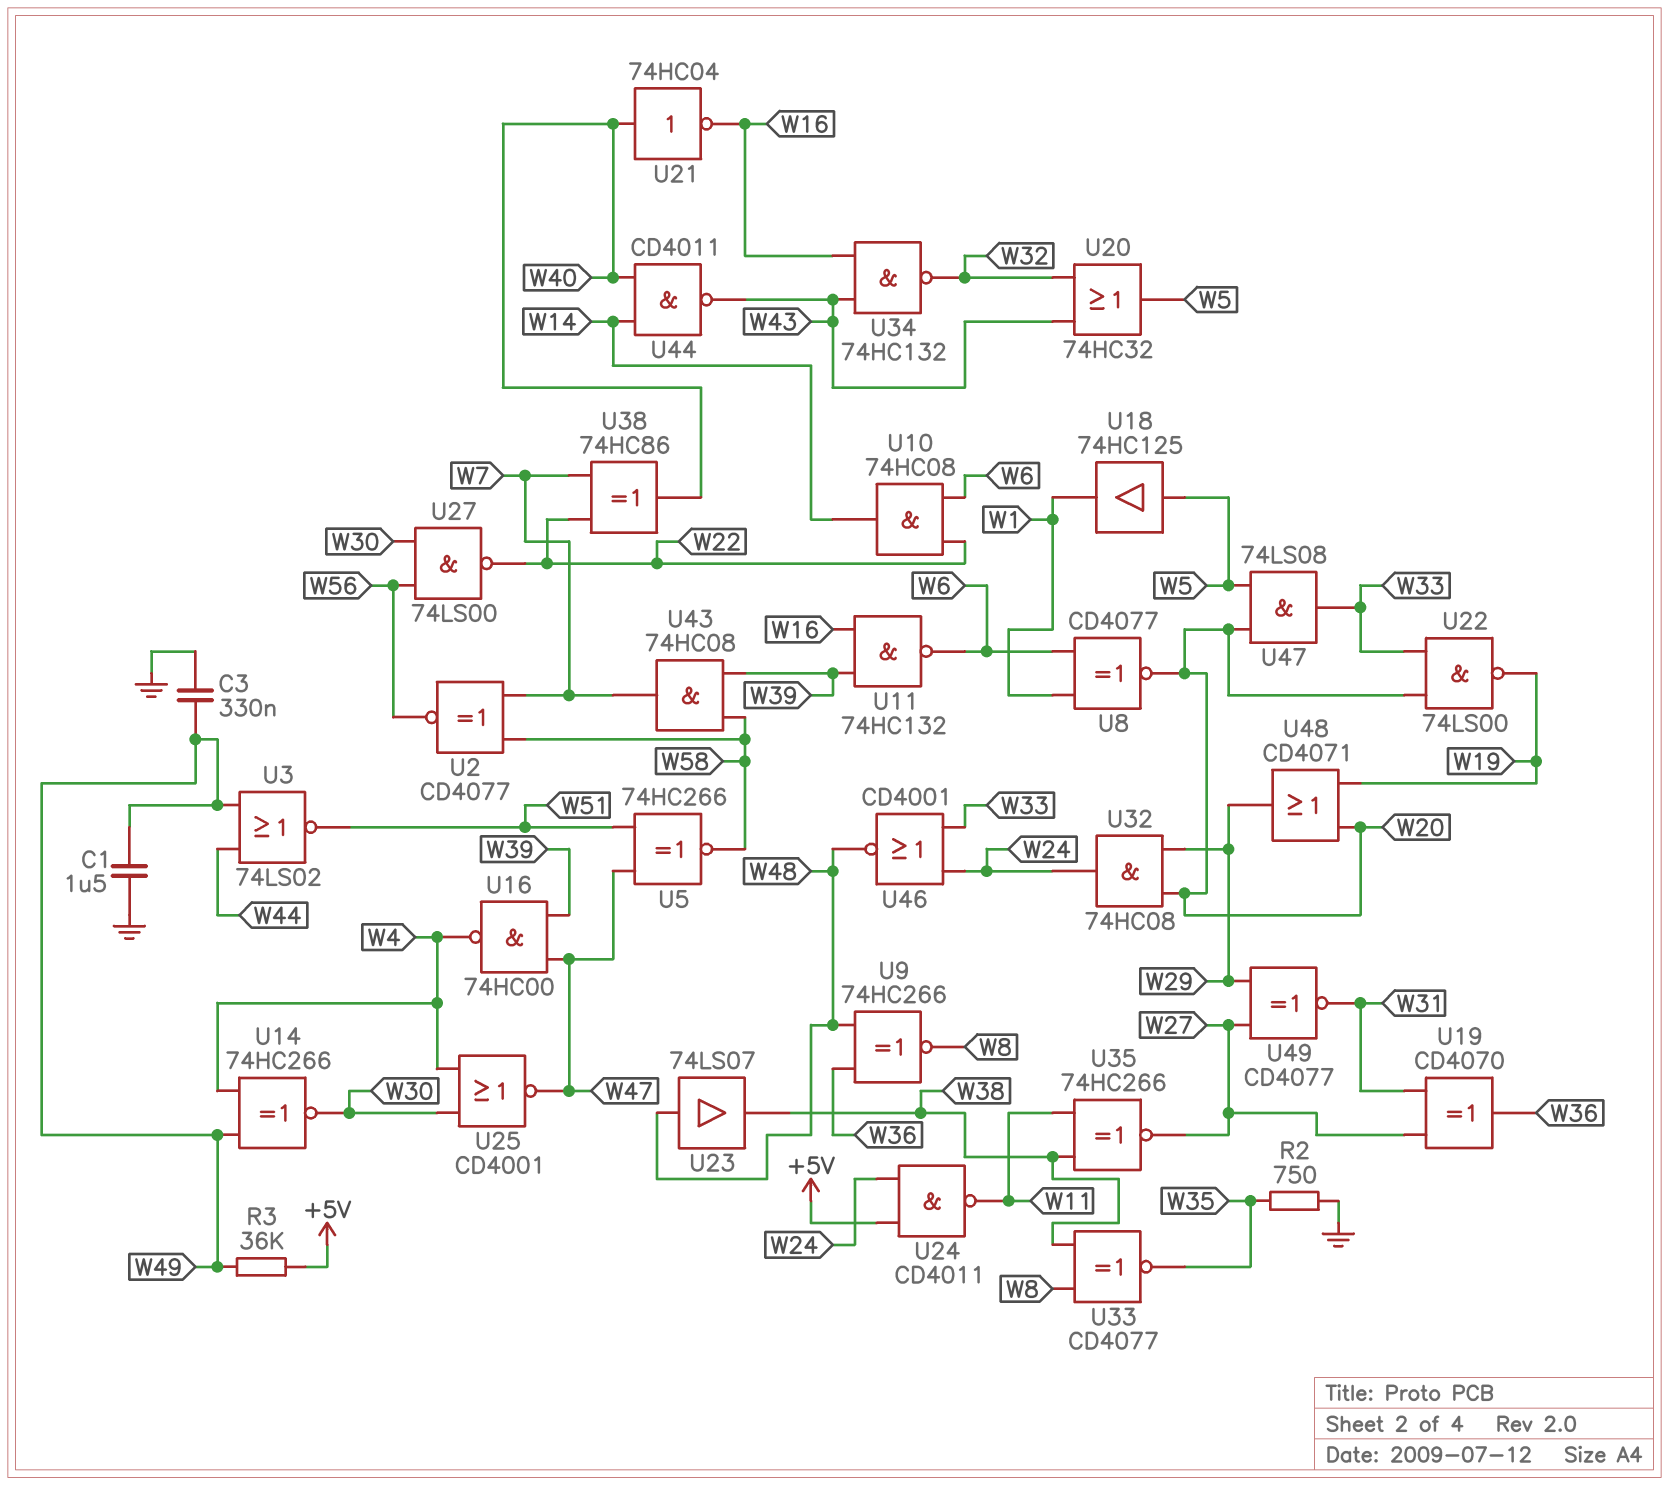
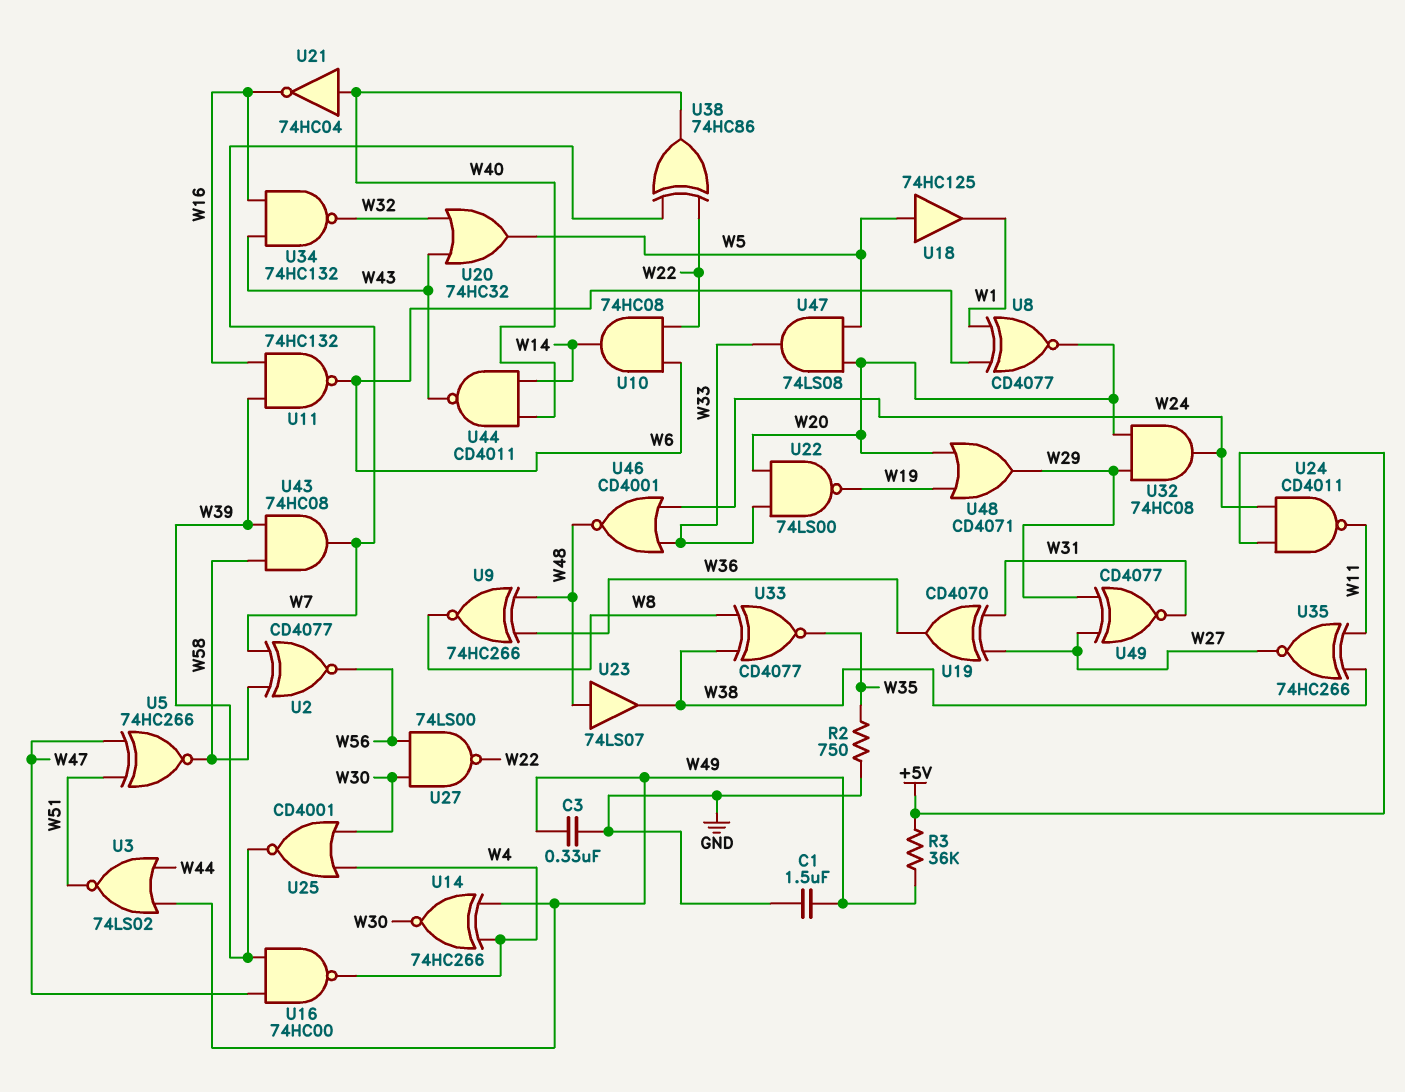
U25: NOR CD4001 (in W4, in W30, out W47) -> NOR CD4001 (in W4, in W30, out W39)

